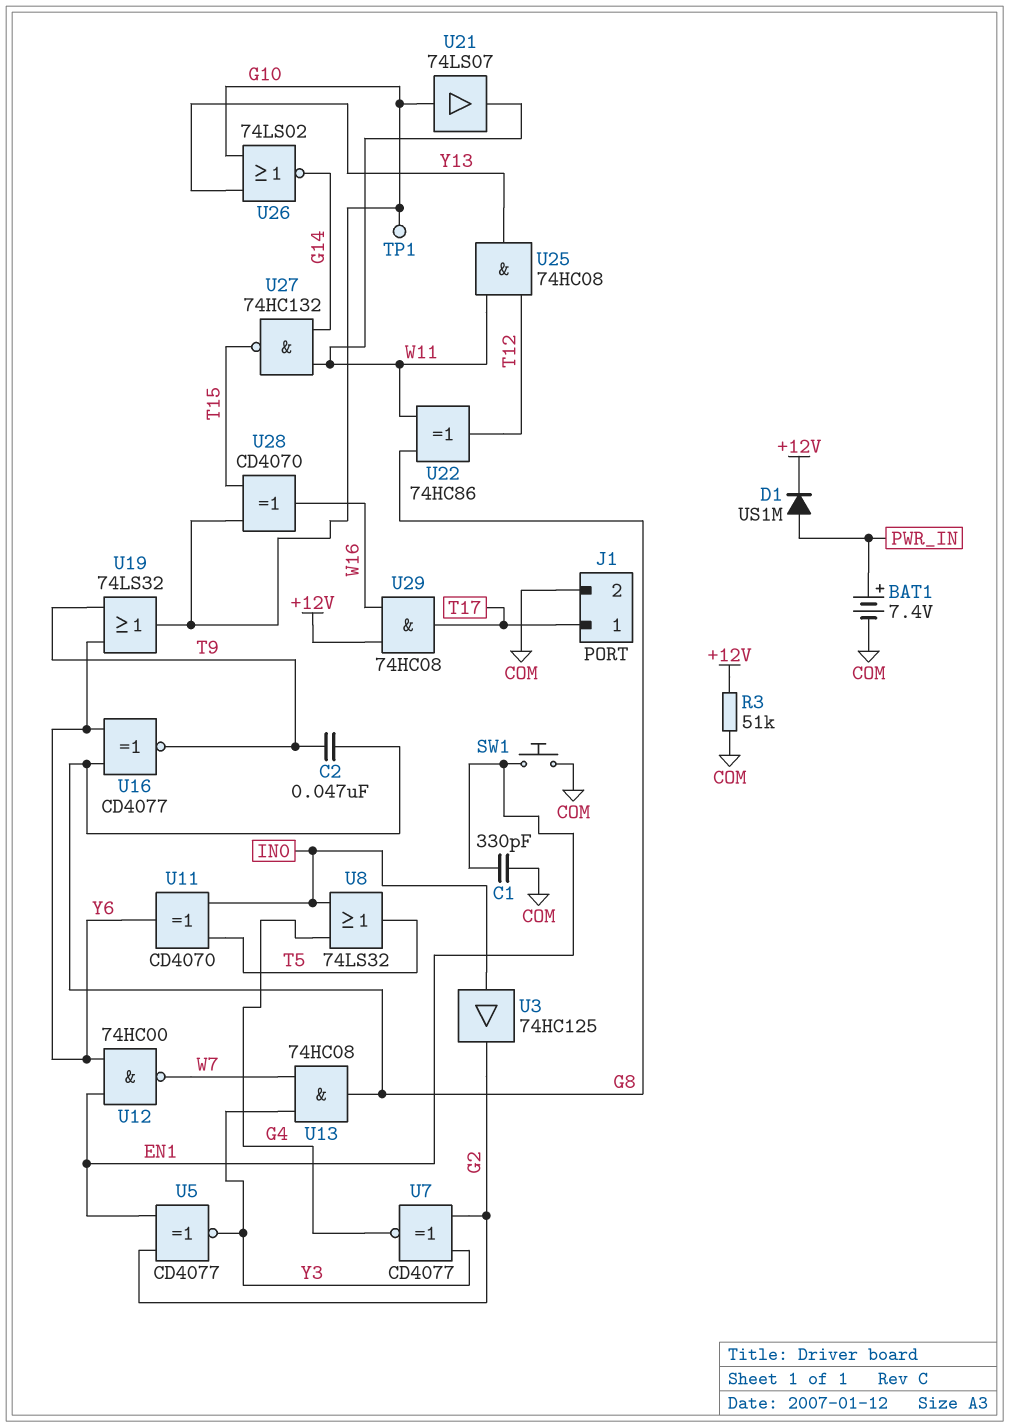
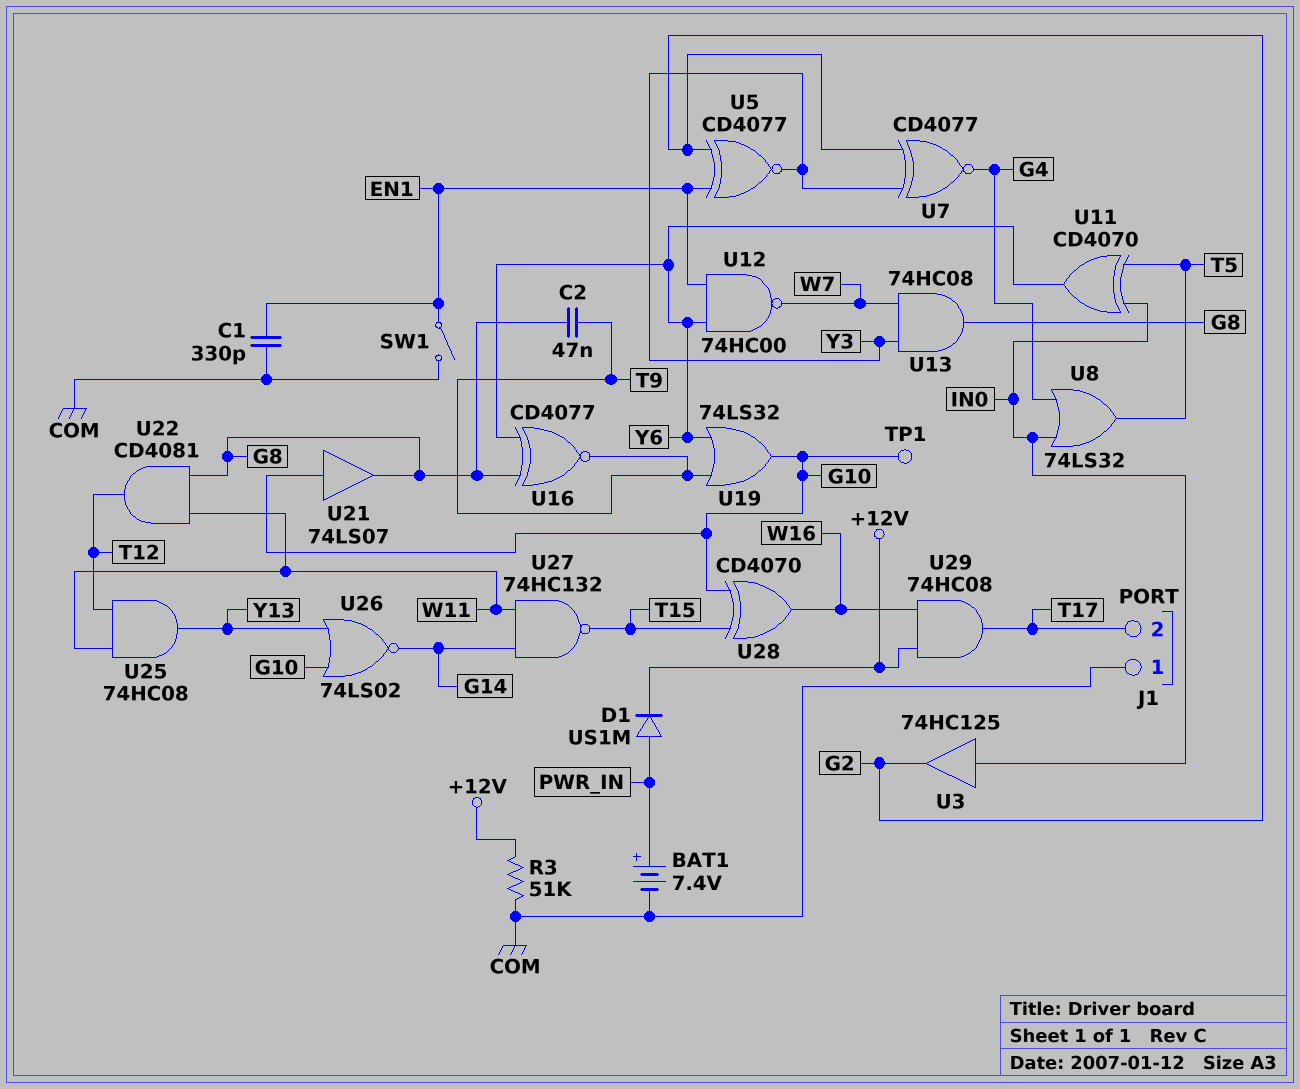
J1 pin 1: T17 -> COM
J1 pin 2: COM -> T17
SW1: button (COM, EN1) -> switch (COM, EN1)
U21: buffer 74LS07 (in G10, out W11) -> buffer 74LS07 (in G10, out G8)
U22: XOR 74HC86 (in G8, in W11, out T12) -> AND CD4081 (in G8, in W11, out T12)

